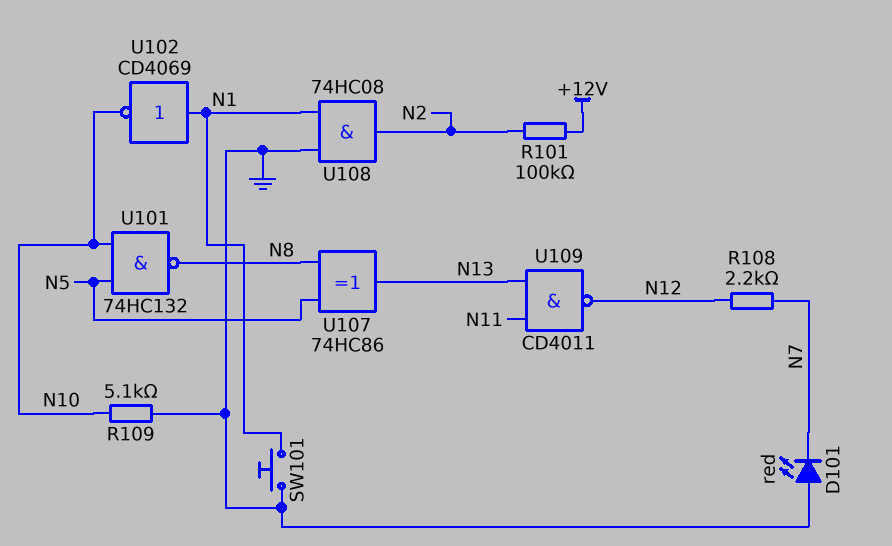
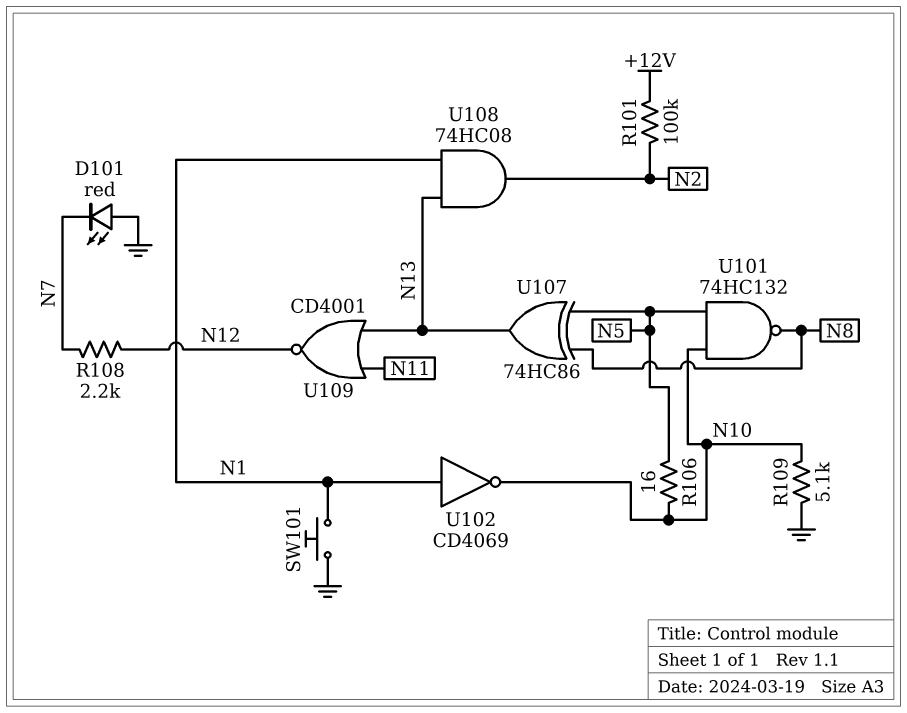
R106: none -> 16 (N5, N10)
U108: AND 74HC08 (in GND, in N1, out N2) -> AND 74HC08 (in N1, in N13, out N2)
U109: NAND CD4011 (in N11, in N13, out N12) -> NOR CD4001 (in N11, in N13, out N12)

